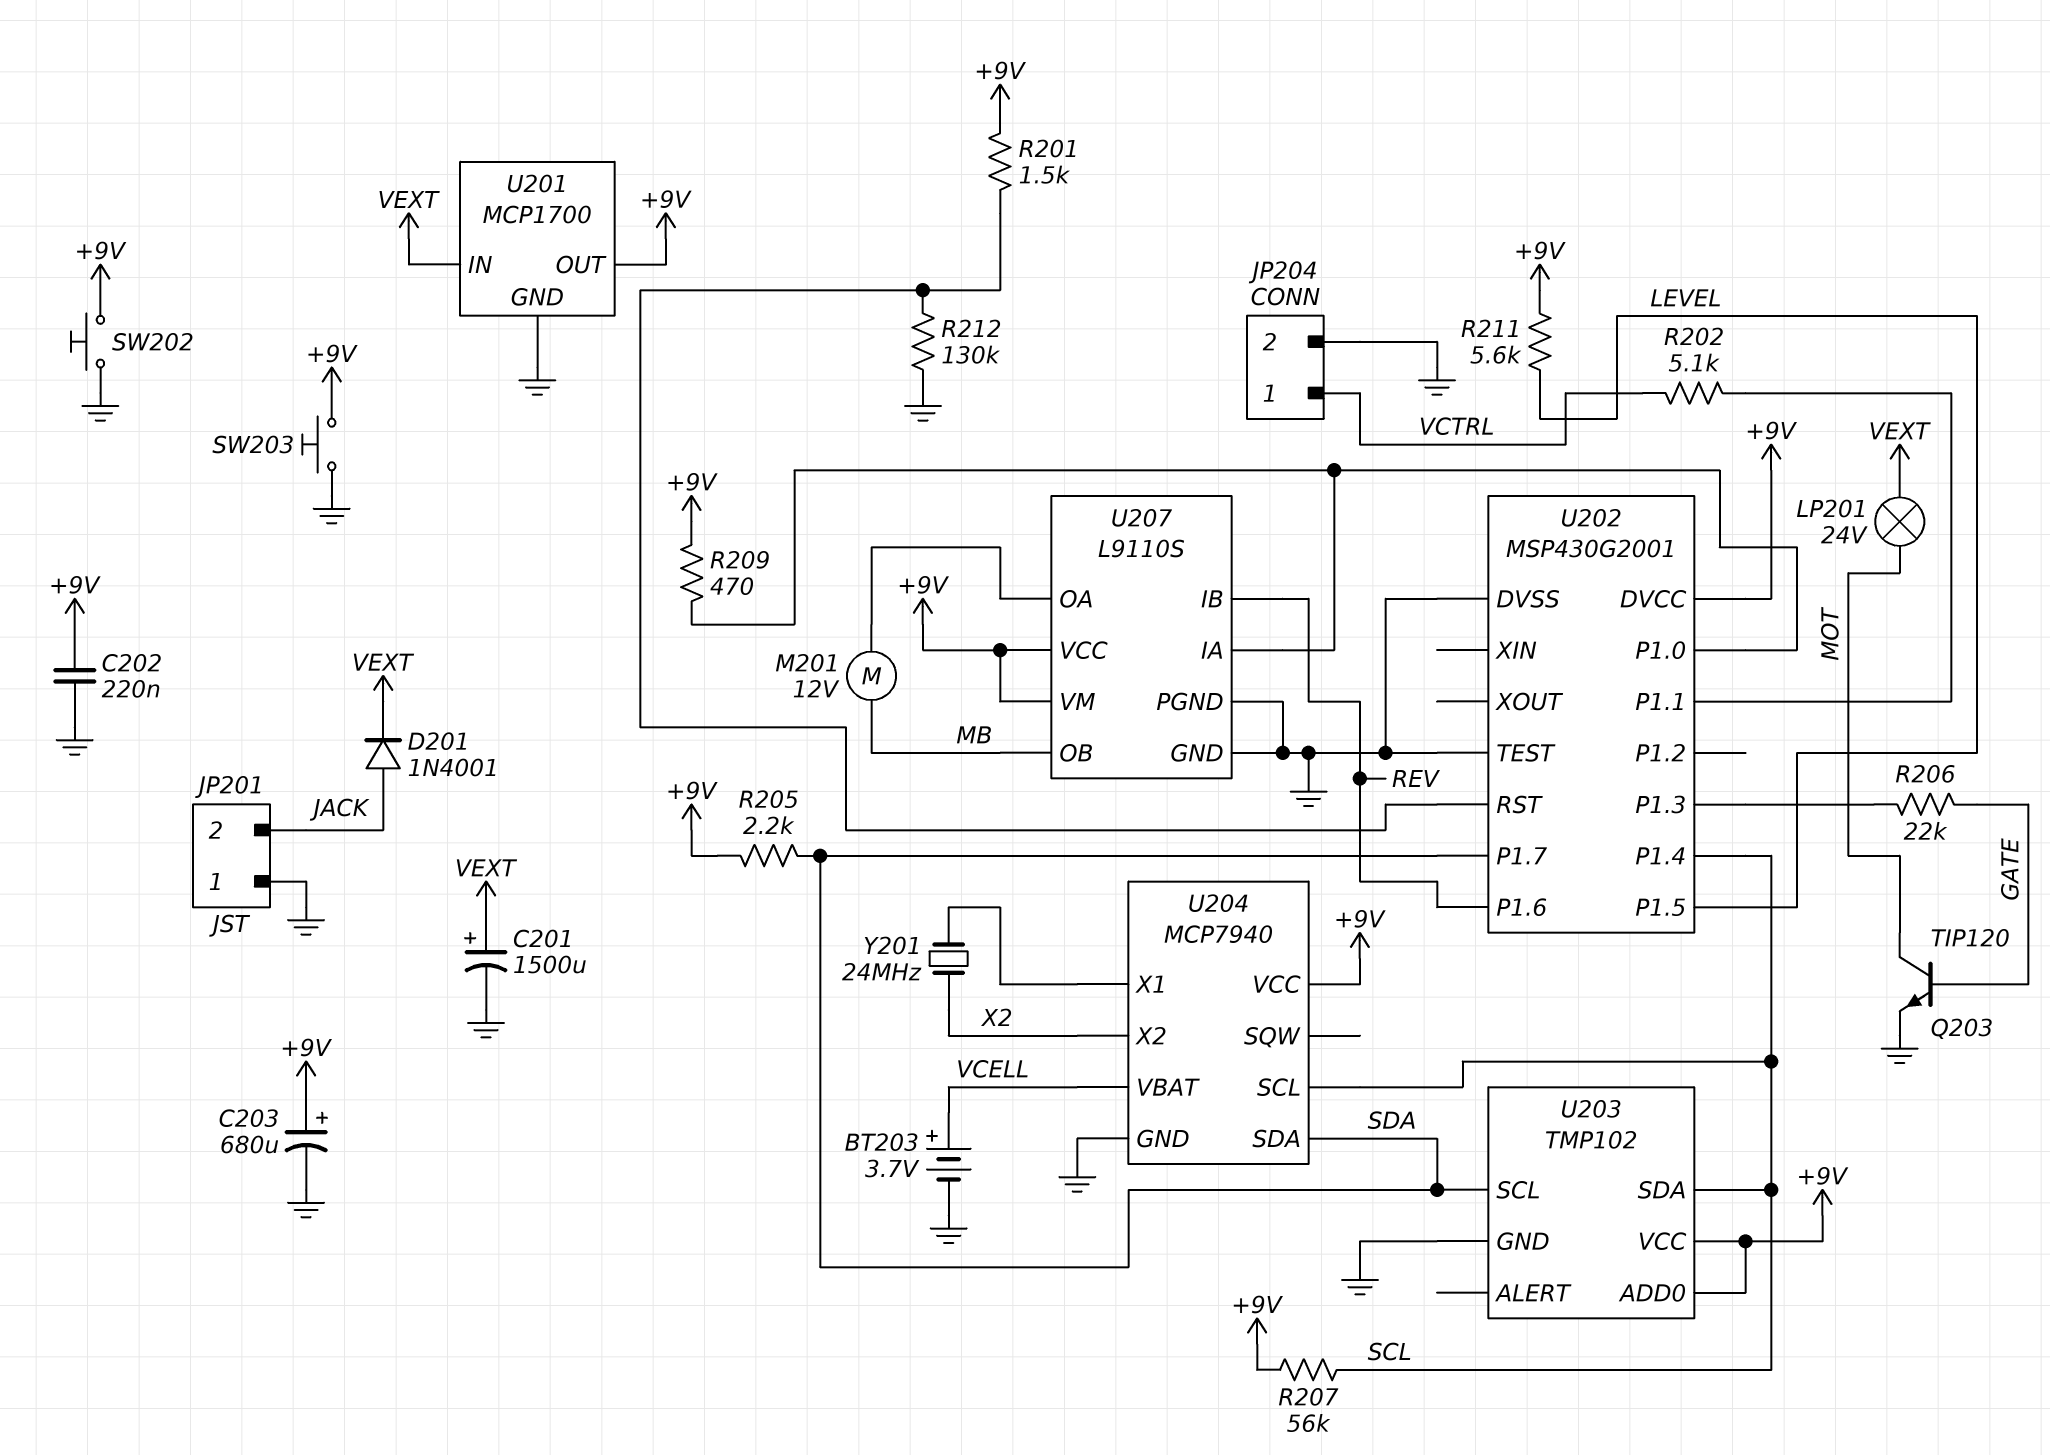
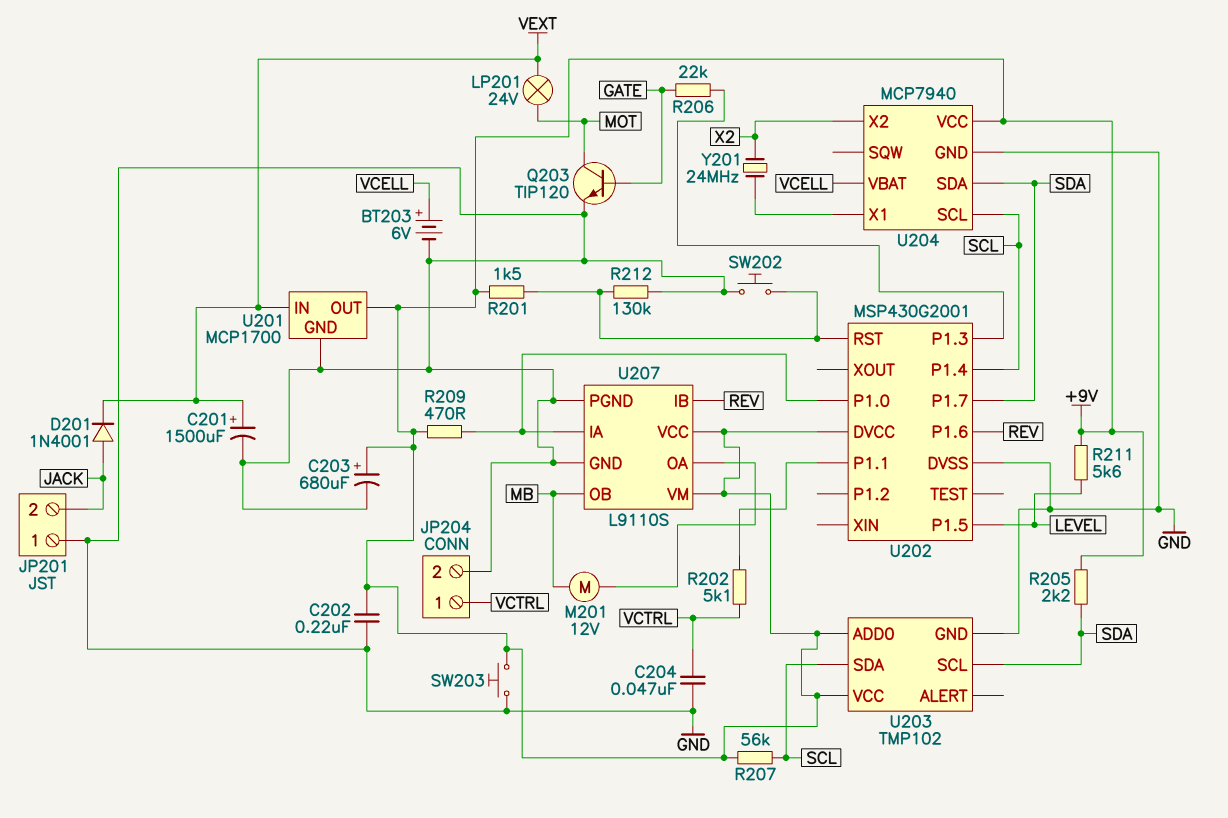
BT203: 3.7V (plus VCELL, minus GND) -> 6V (plus VCELL, minus GND)
C204: none -> 47nF (GND, VCTRL)
SW202: button (+9V, GND) -> button (GND, U202/RST)
U202 pin TEST: GND -> none

